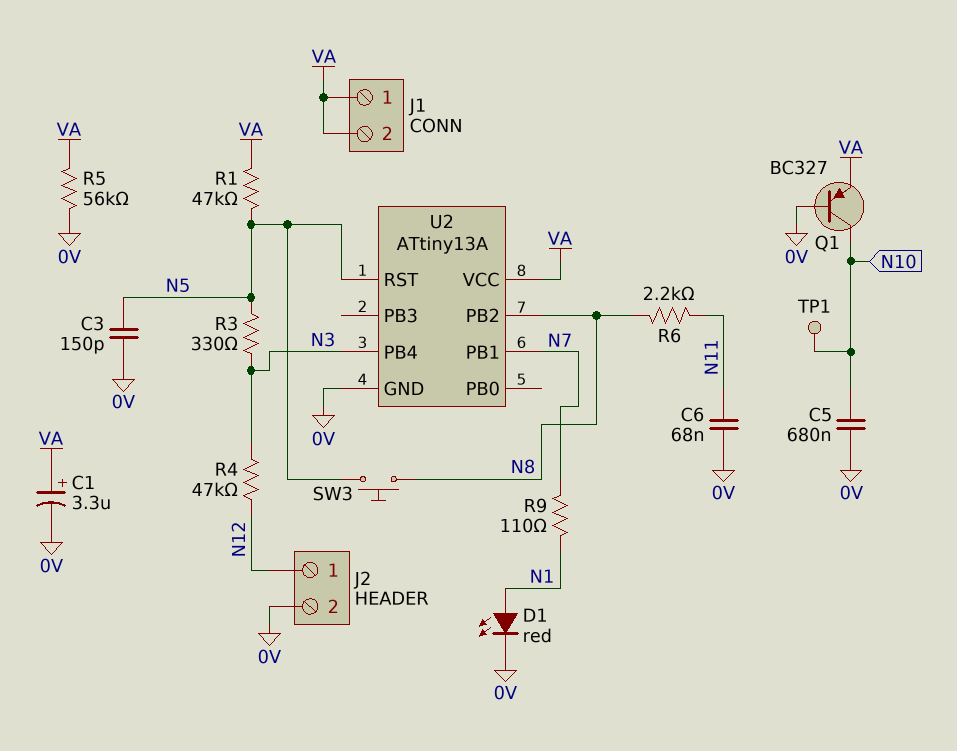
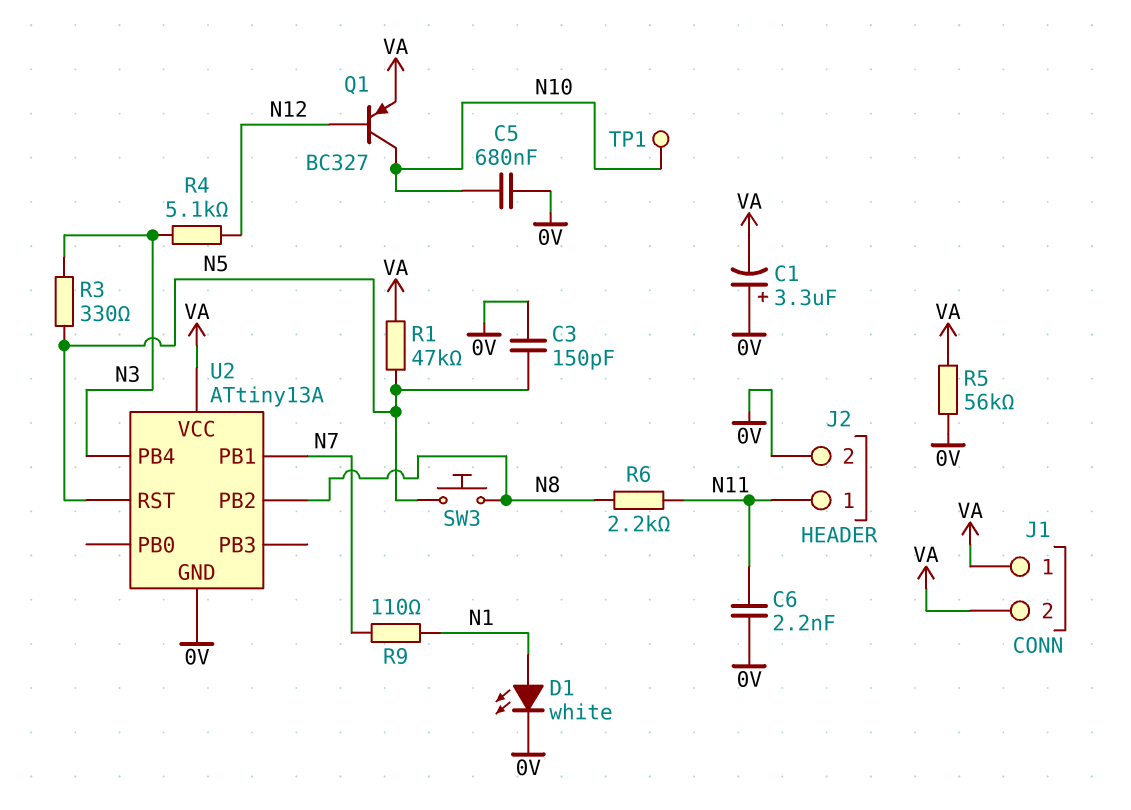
C1: 3.3uF (plus VA, minus 0V) -> 3.3uF (plus 0V, minus VA)
C6: 68nF (0V, N11) -> 2.2nF (0V, N11)
D1: LED red (A N1, K 0V) -> LED white (A N1, K 0V)
J2 pin 1: N12 -> N11
Q1: PNP BC327 (B 0V, C N10, E VA) -> PNP BC327 (B N12, C N10, E VA)
R4: 47k (N3, N12) -> 5.1k (N3, N12)

